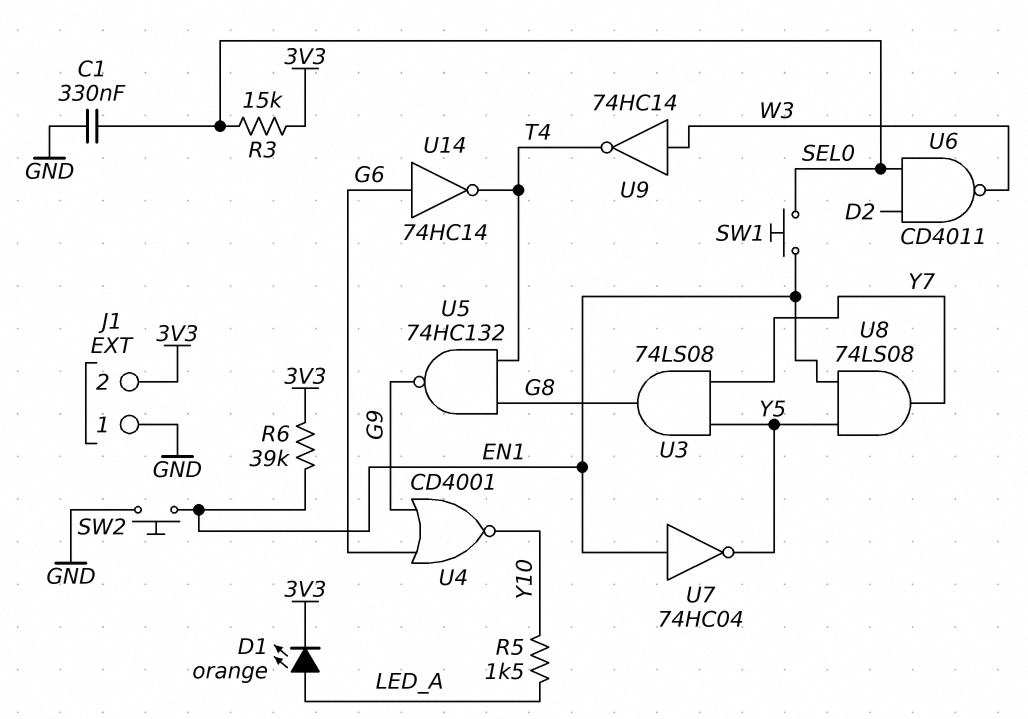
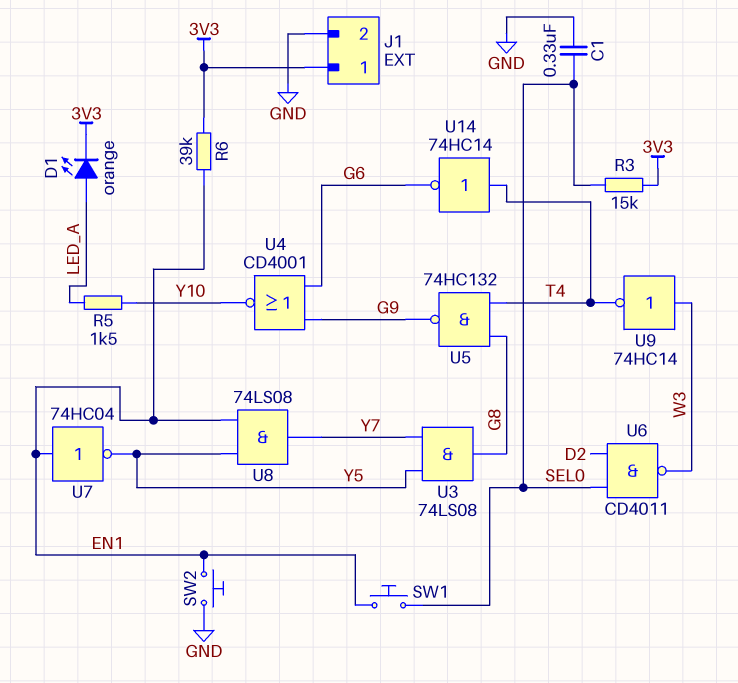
J1 pin 1: GND -> 3V3
J1 pin 2: 3V3 -> GND
U14: NOT 74HC14 (in G6, out T4) -> NOT 74HC14 (in T4, out G6)

